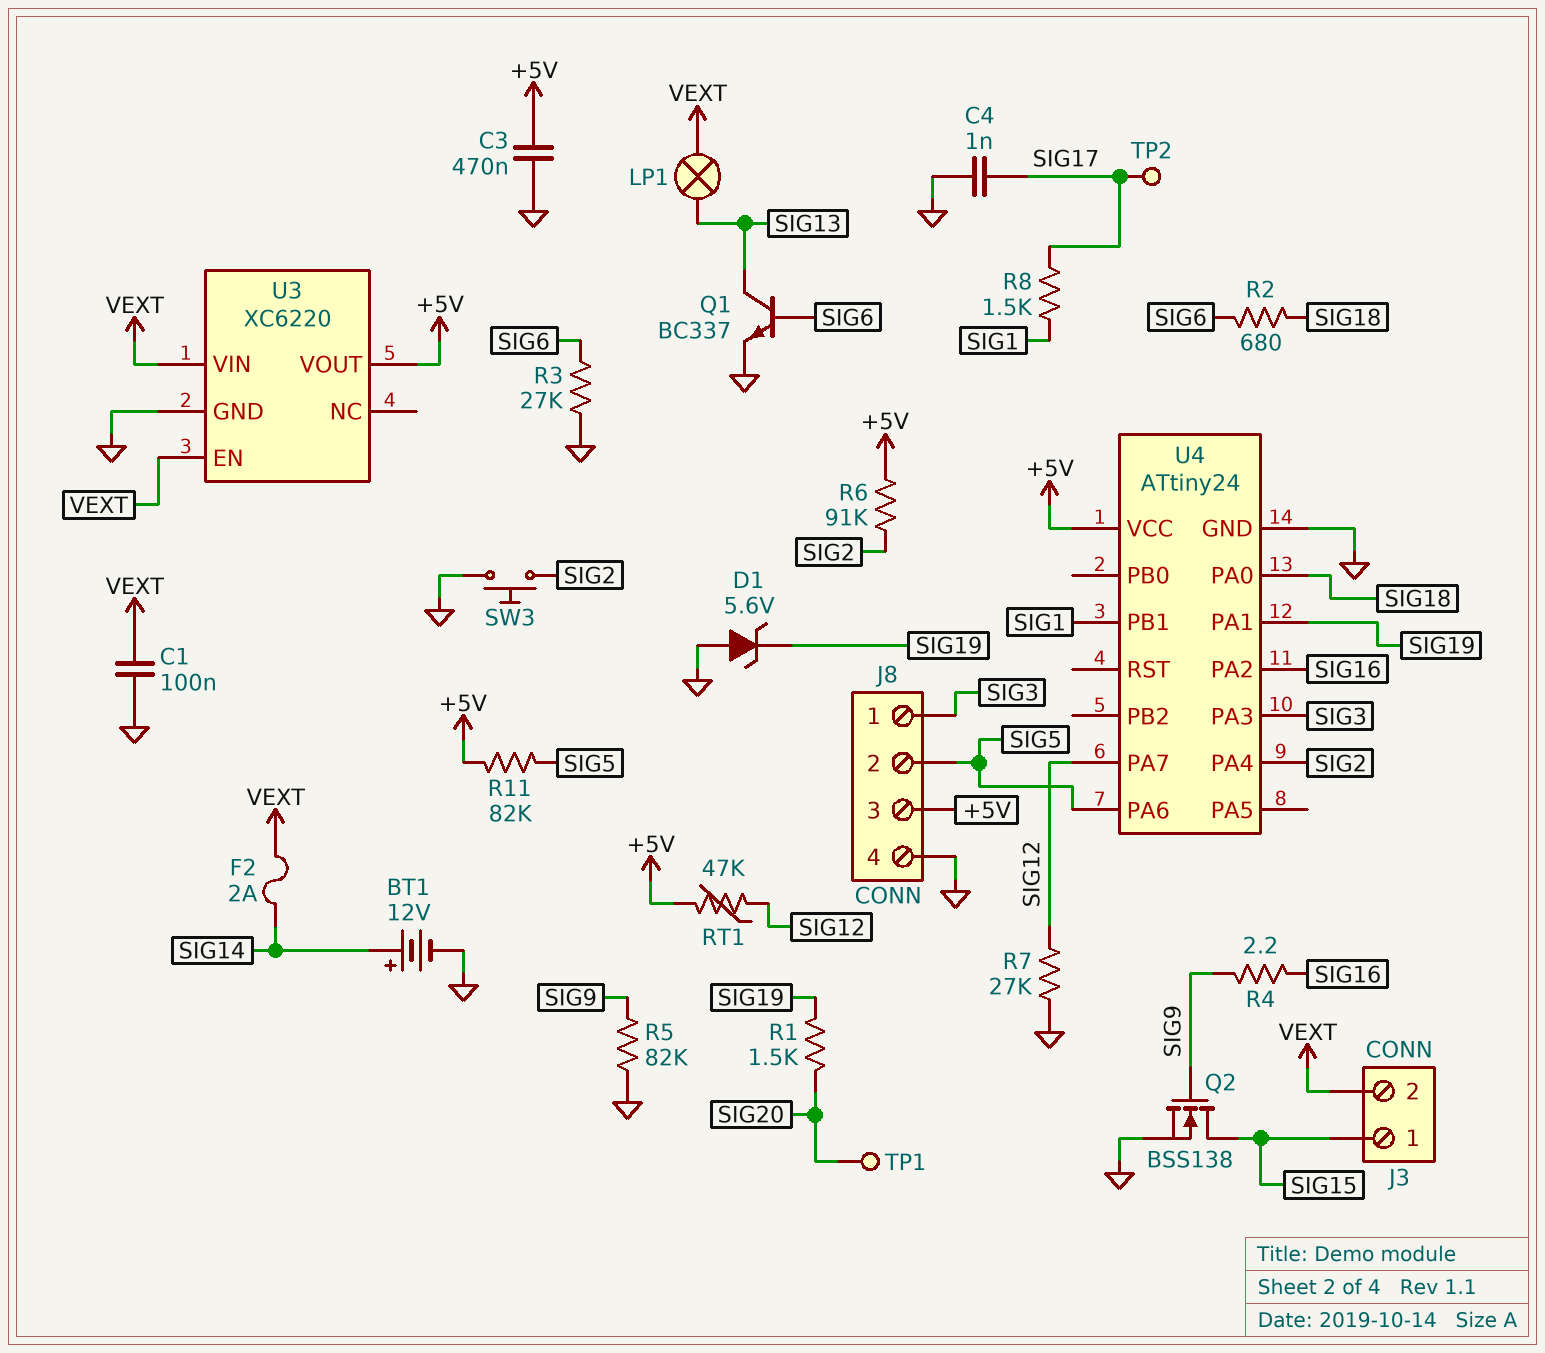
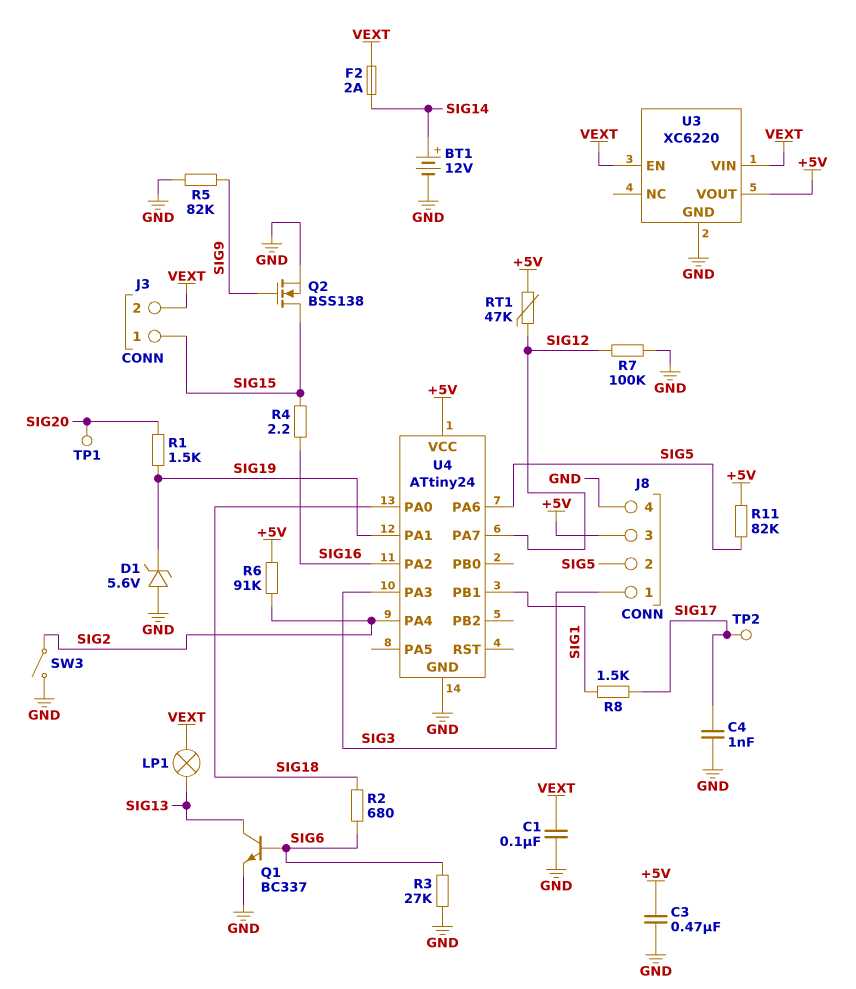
R4: 2.2 (SIG9, SIG16) -> 2.2 (SIG15, SIG16)
R7: 27k (GND, SIG12) -> 100k (GND, SIG12)
SW3: button (GND, SIG2) -> switch (GND, SIG2)

